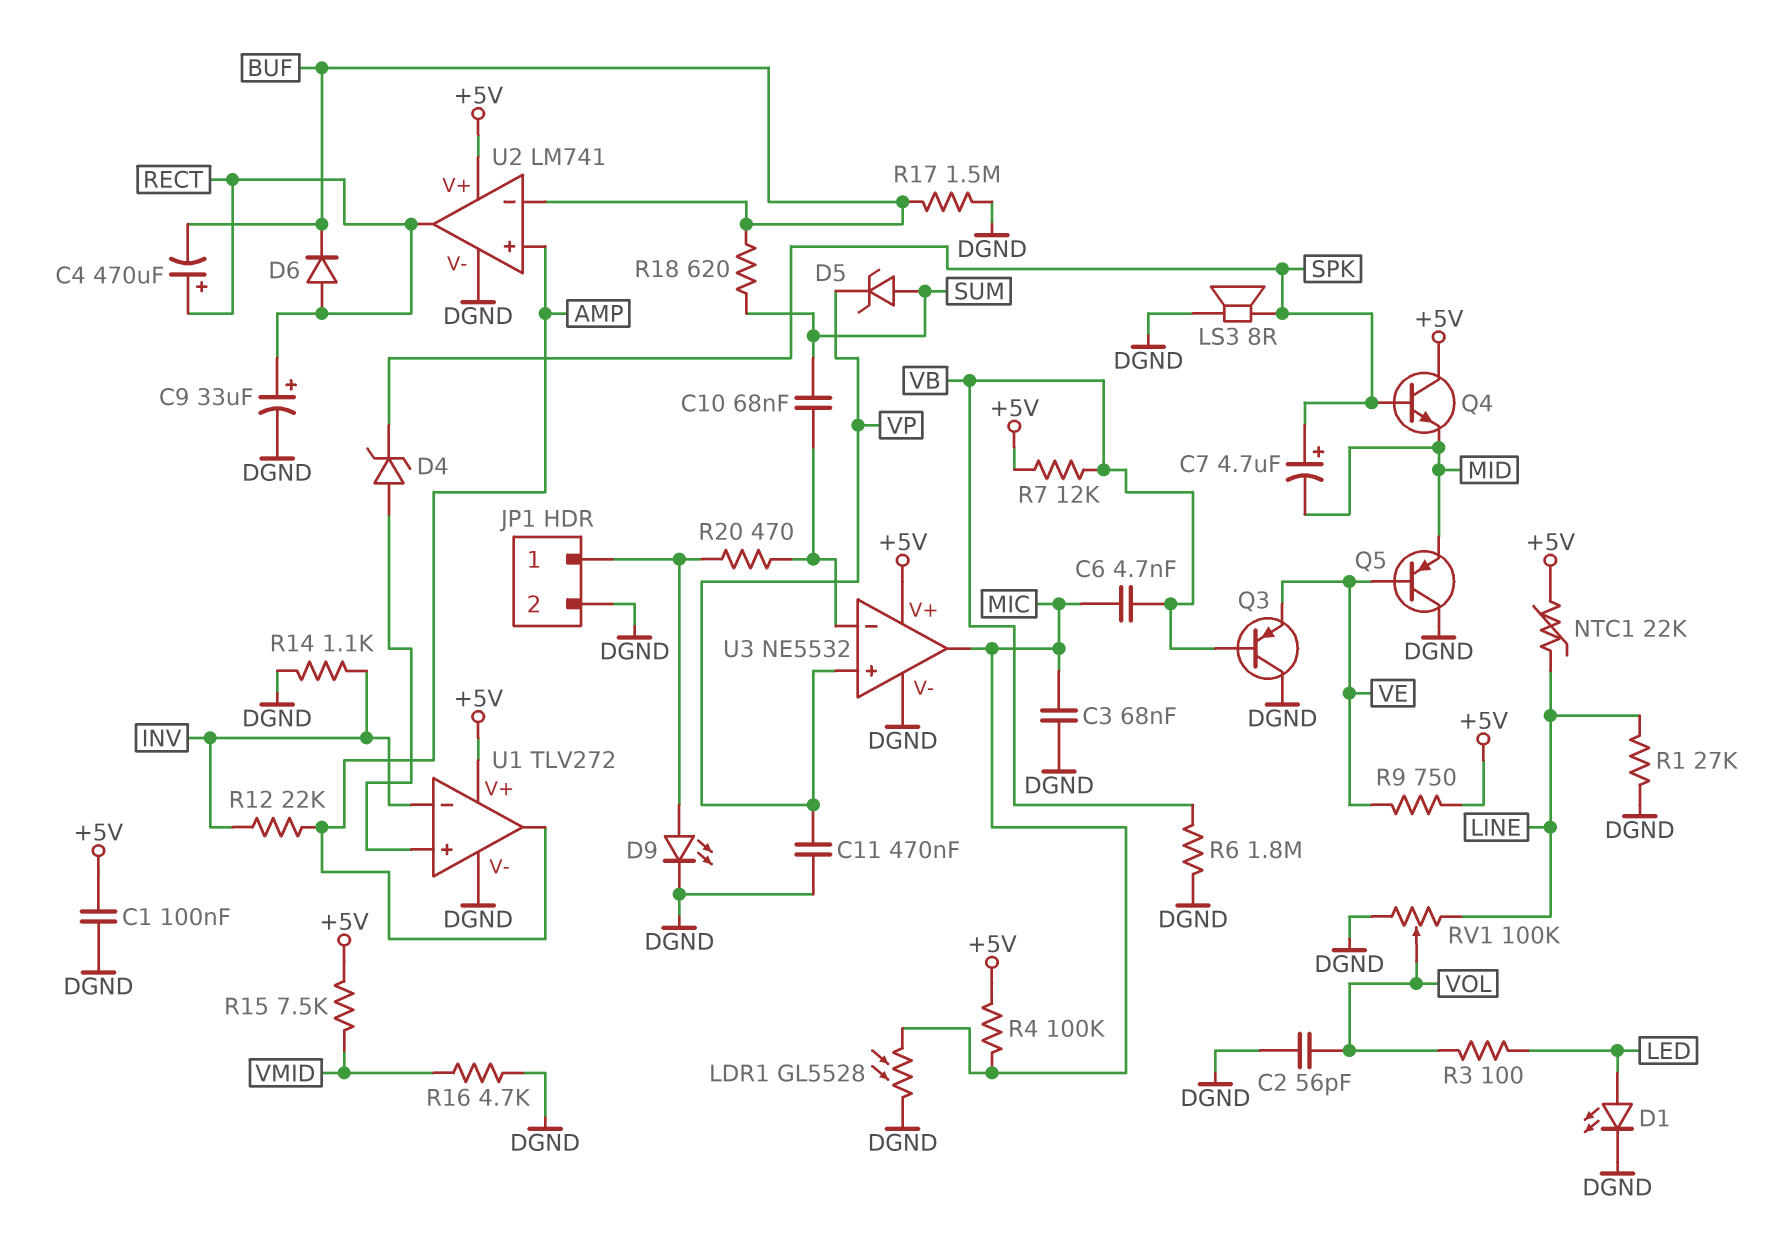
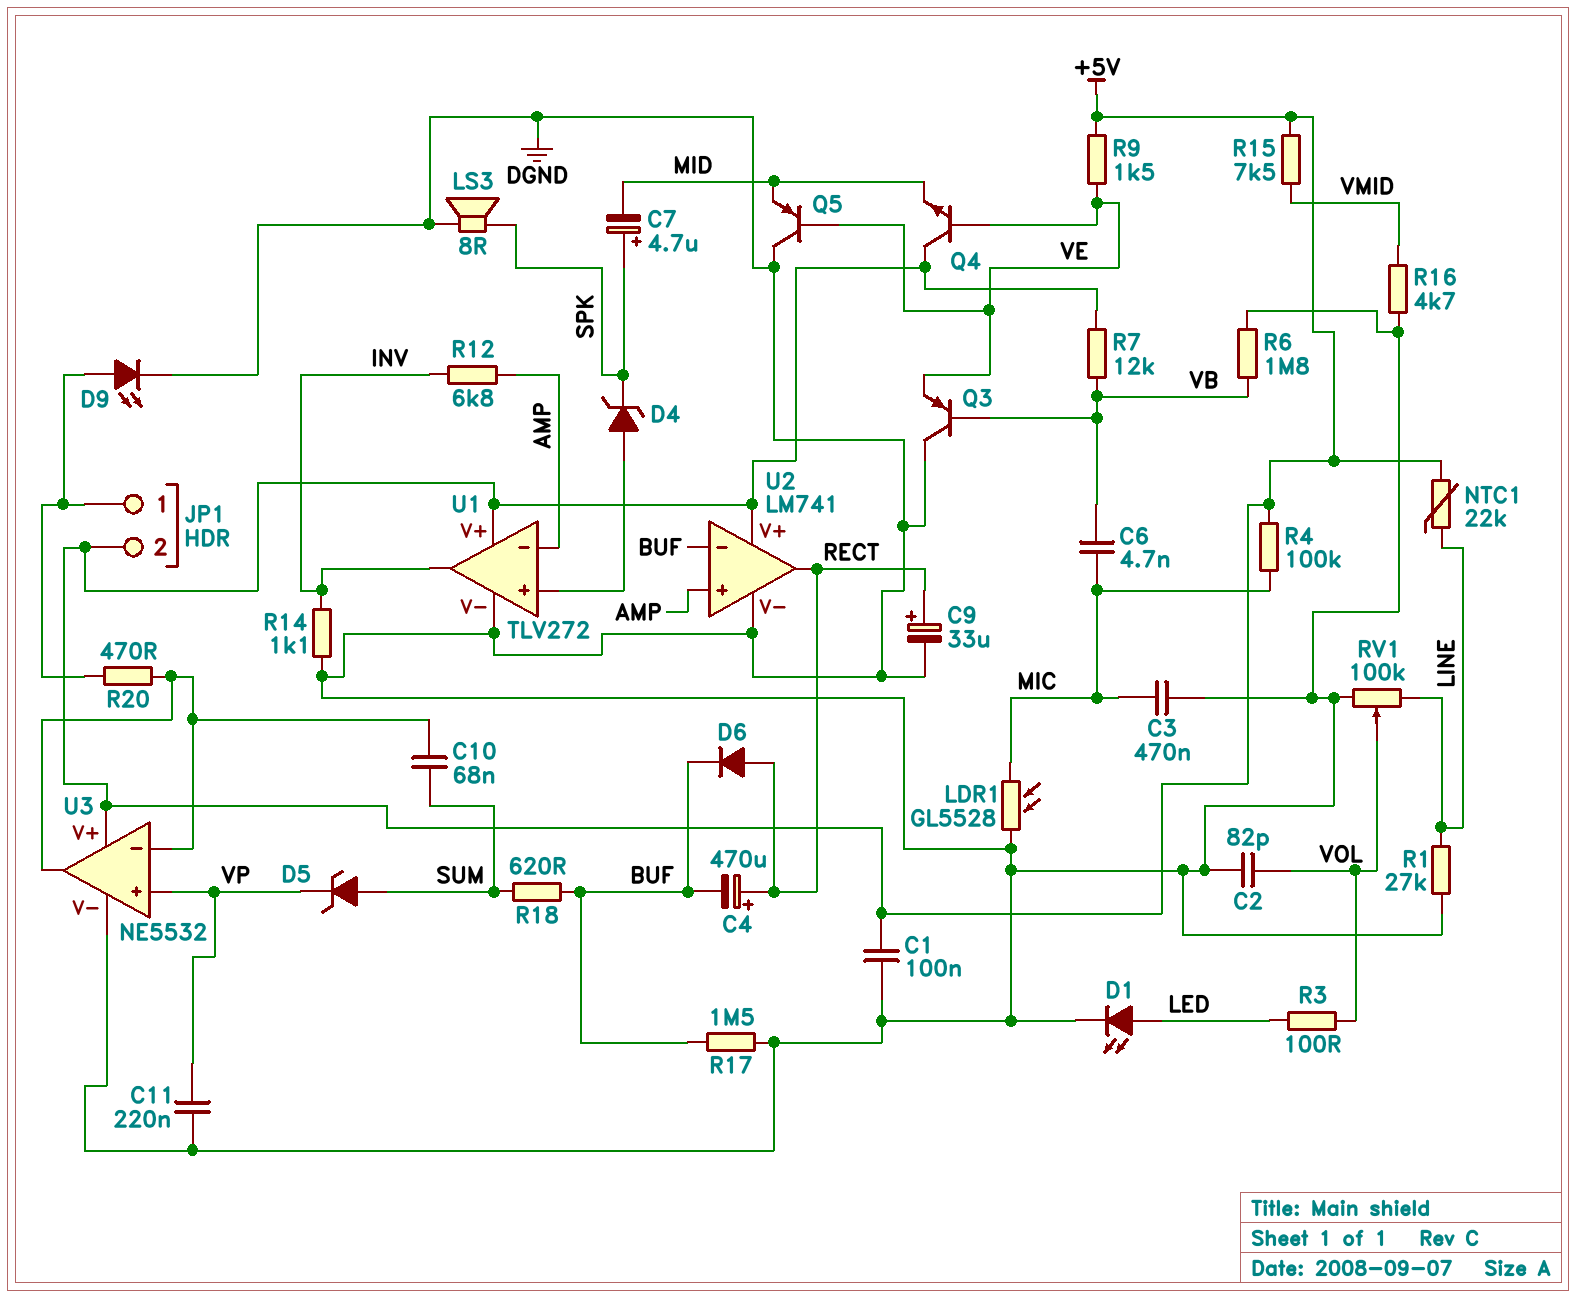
C2: 56pF (DGND, VOL) -> 82pF (DGND, VOL)
C3: 68nF (DGND, MIC) -> 470nF (DGND, MIC)
C11: 470nF (DGND, VP) -> 220nF (DGND, VP)
JP1 pin 2: DGND -> +5V
Q4: NPN (B SPK, C +5V, E MID) -> NPN (B VE, C +5V, E MID)
R9: 750 (+5V, VE) -> 1.5k (+5V, VE)
R12: 22k (AMP, INV) -> 6.8k (AMP, INV)
U1 pin in-: INV -> AMP
U1 pin out: AMP -> INV
U3 pin out: MIC -> U3/in-

